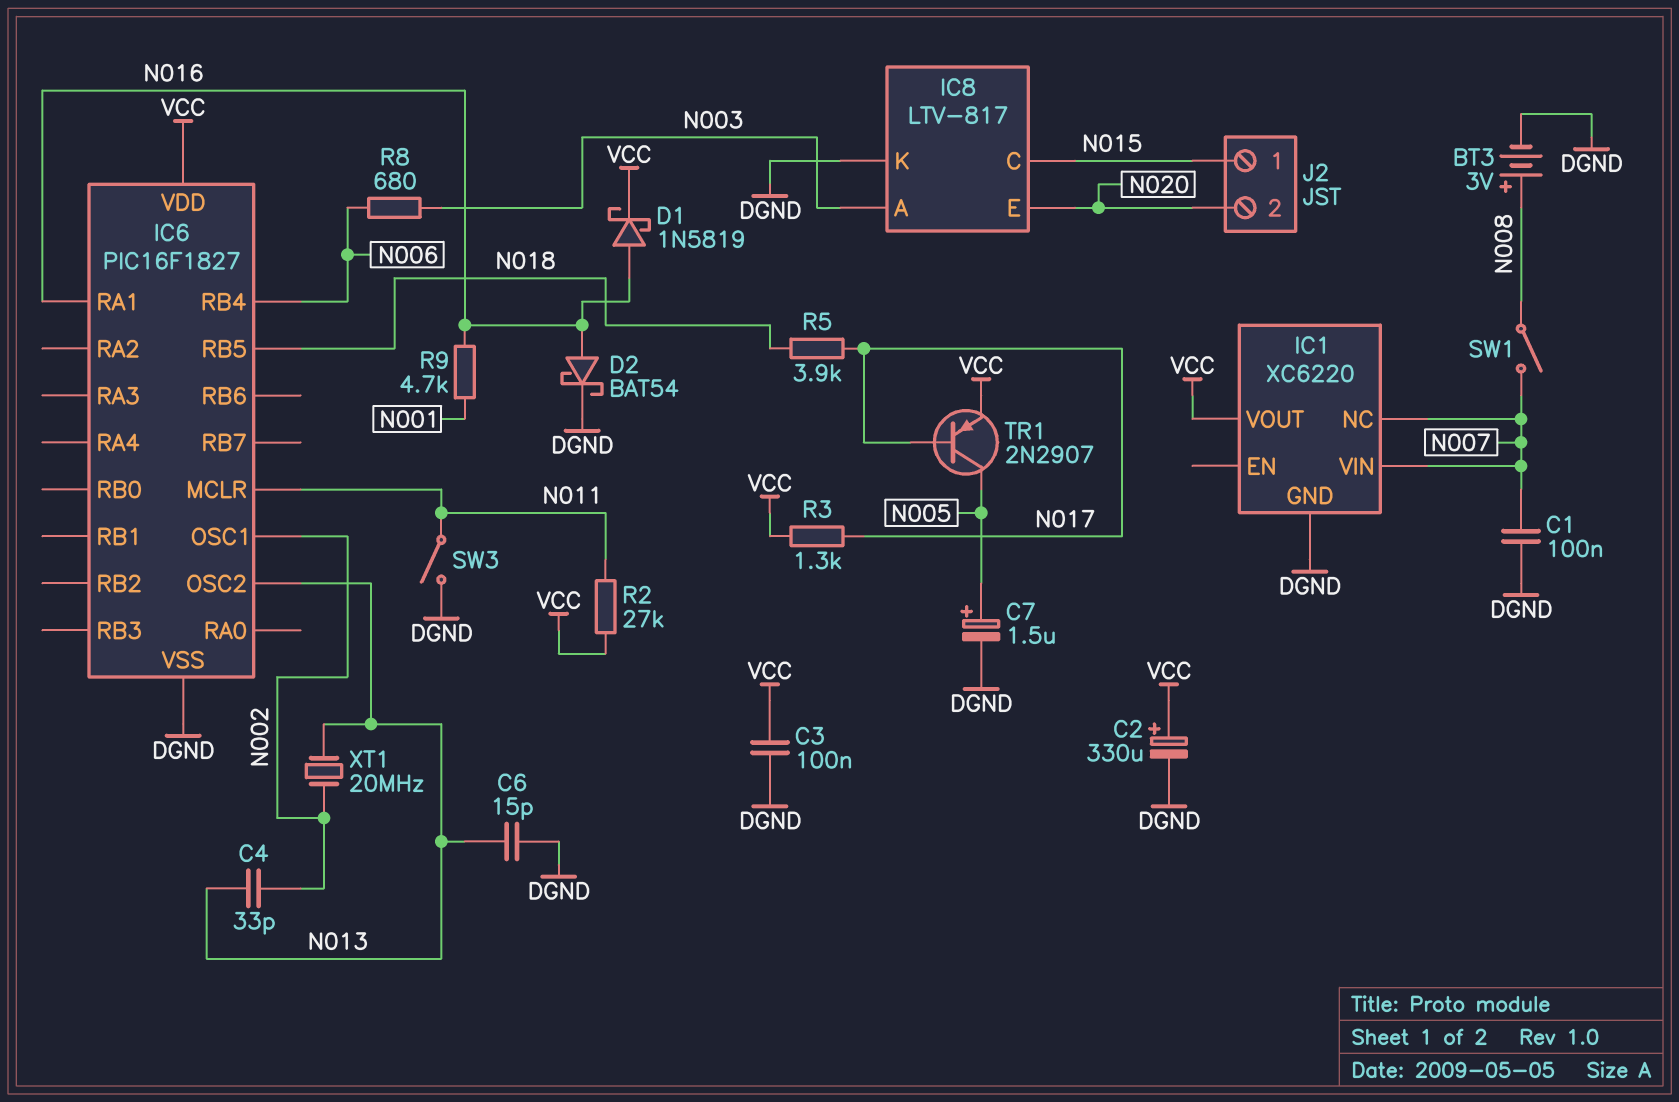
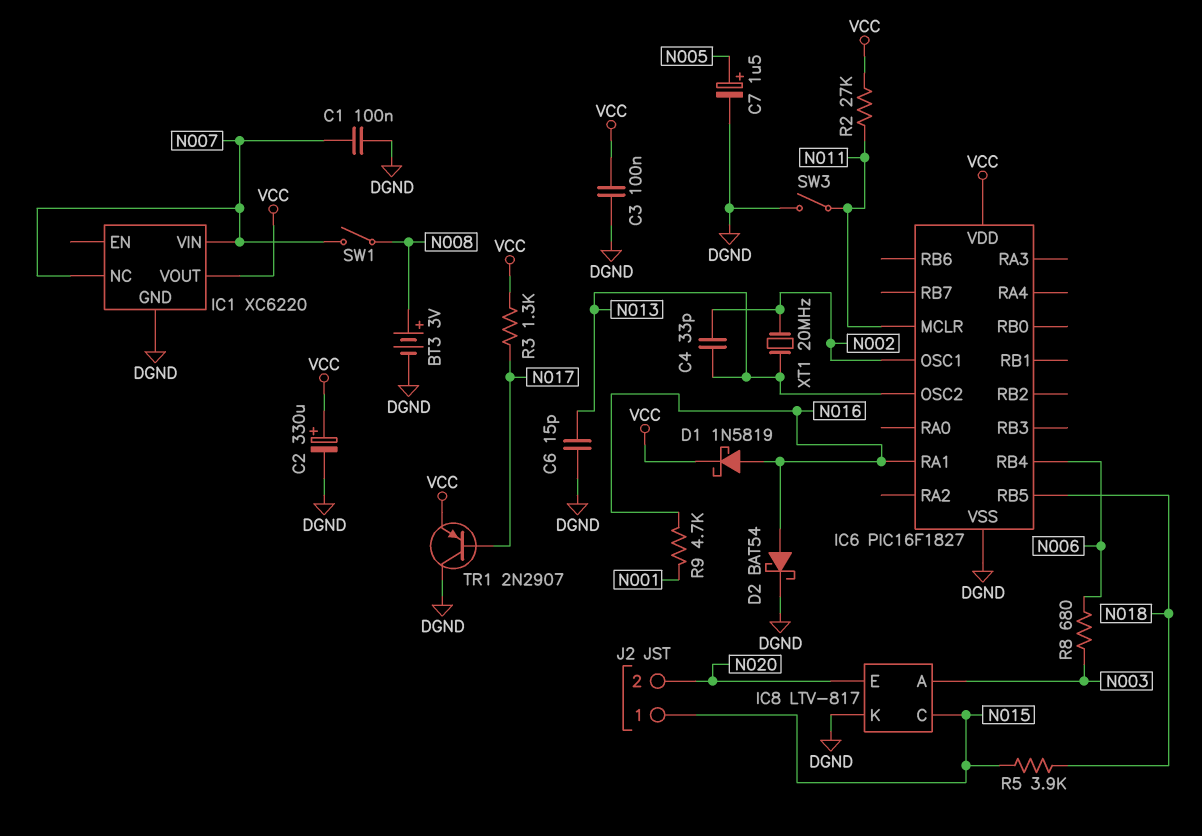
R5: 3.9k (N017, N018) -> 3.9k (N015, N018)
TR1: PNP 2N2907 (B N017, C N005, E VCC) -> PNP 2N2907 (B N017, C DGND, E VCC)

